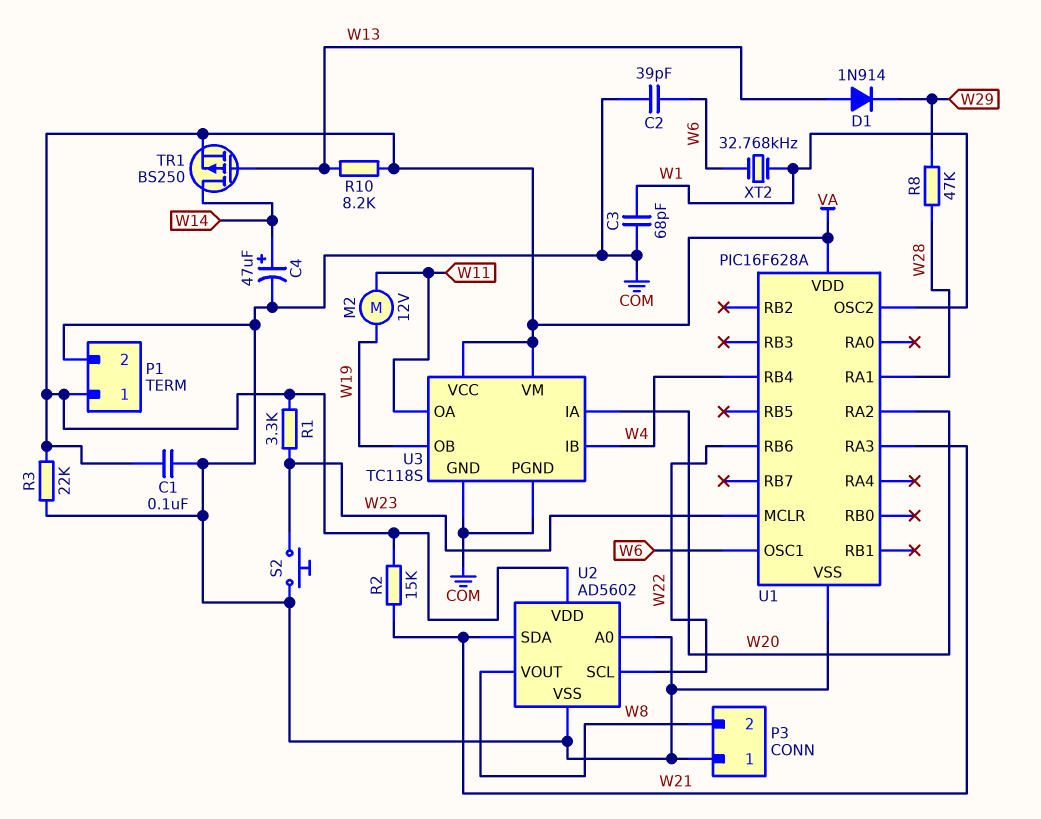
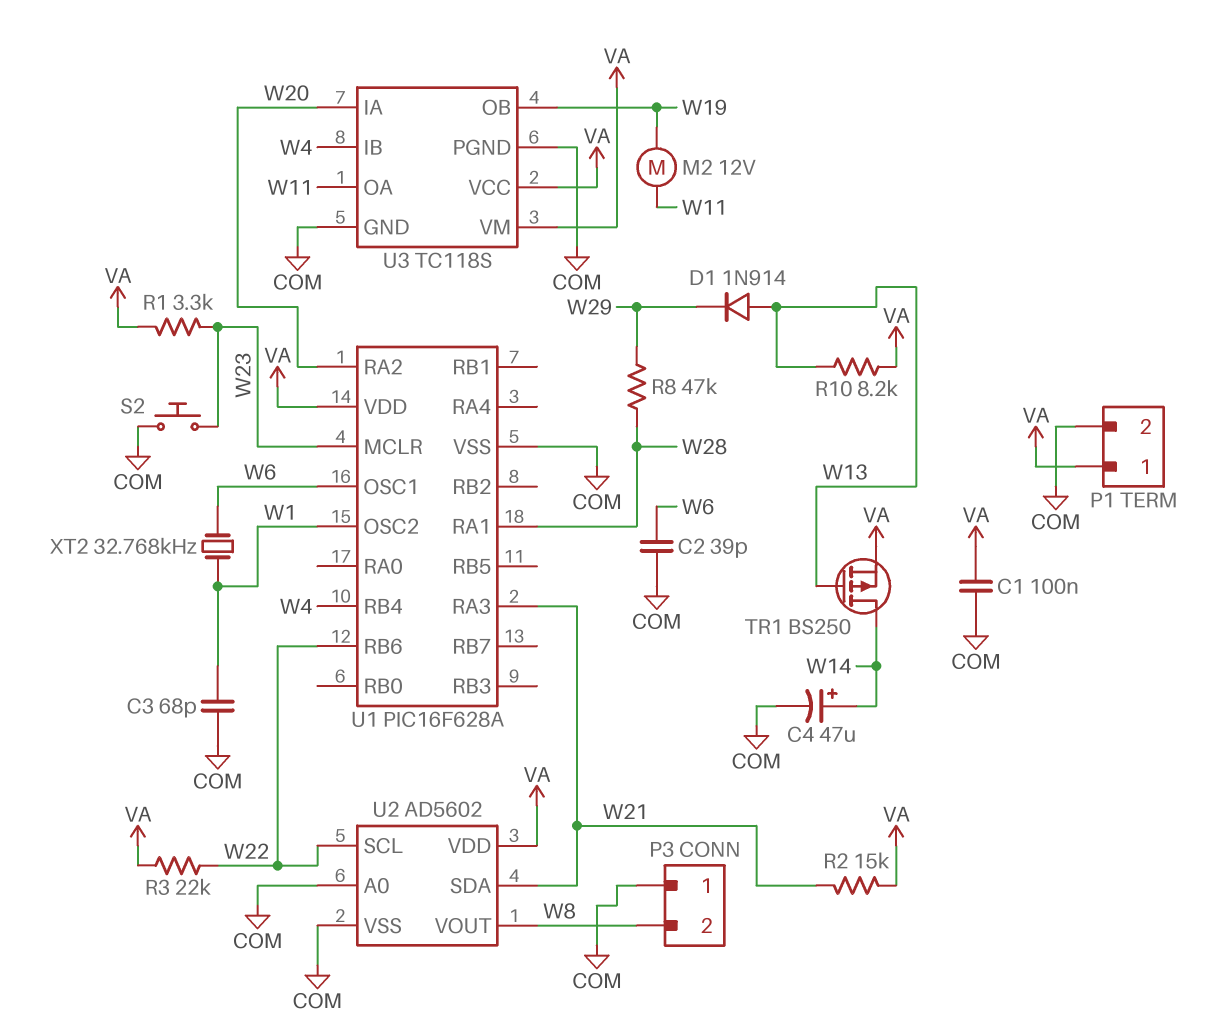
R3: 22k (COM, VA) -> 22k (VA, W22)

